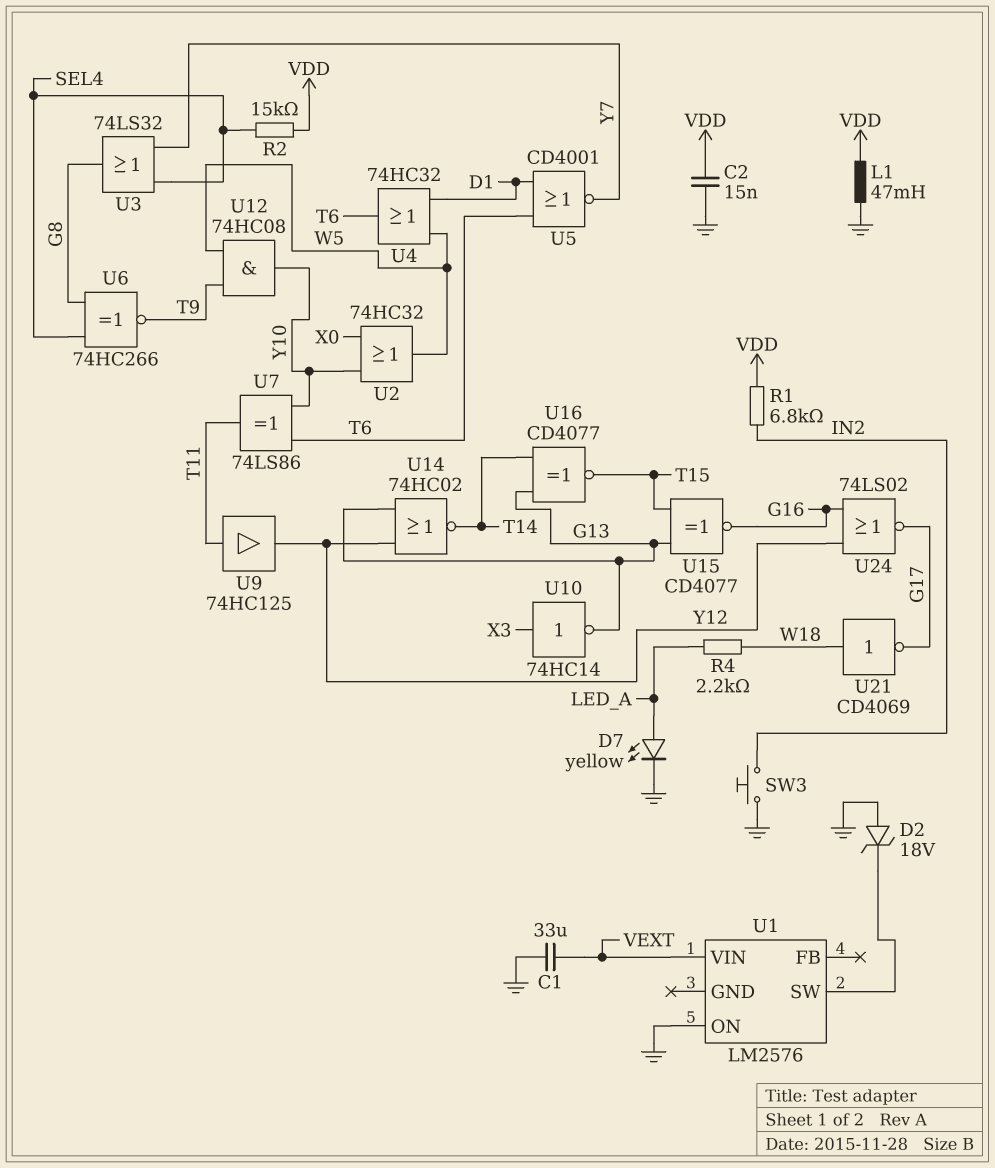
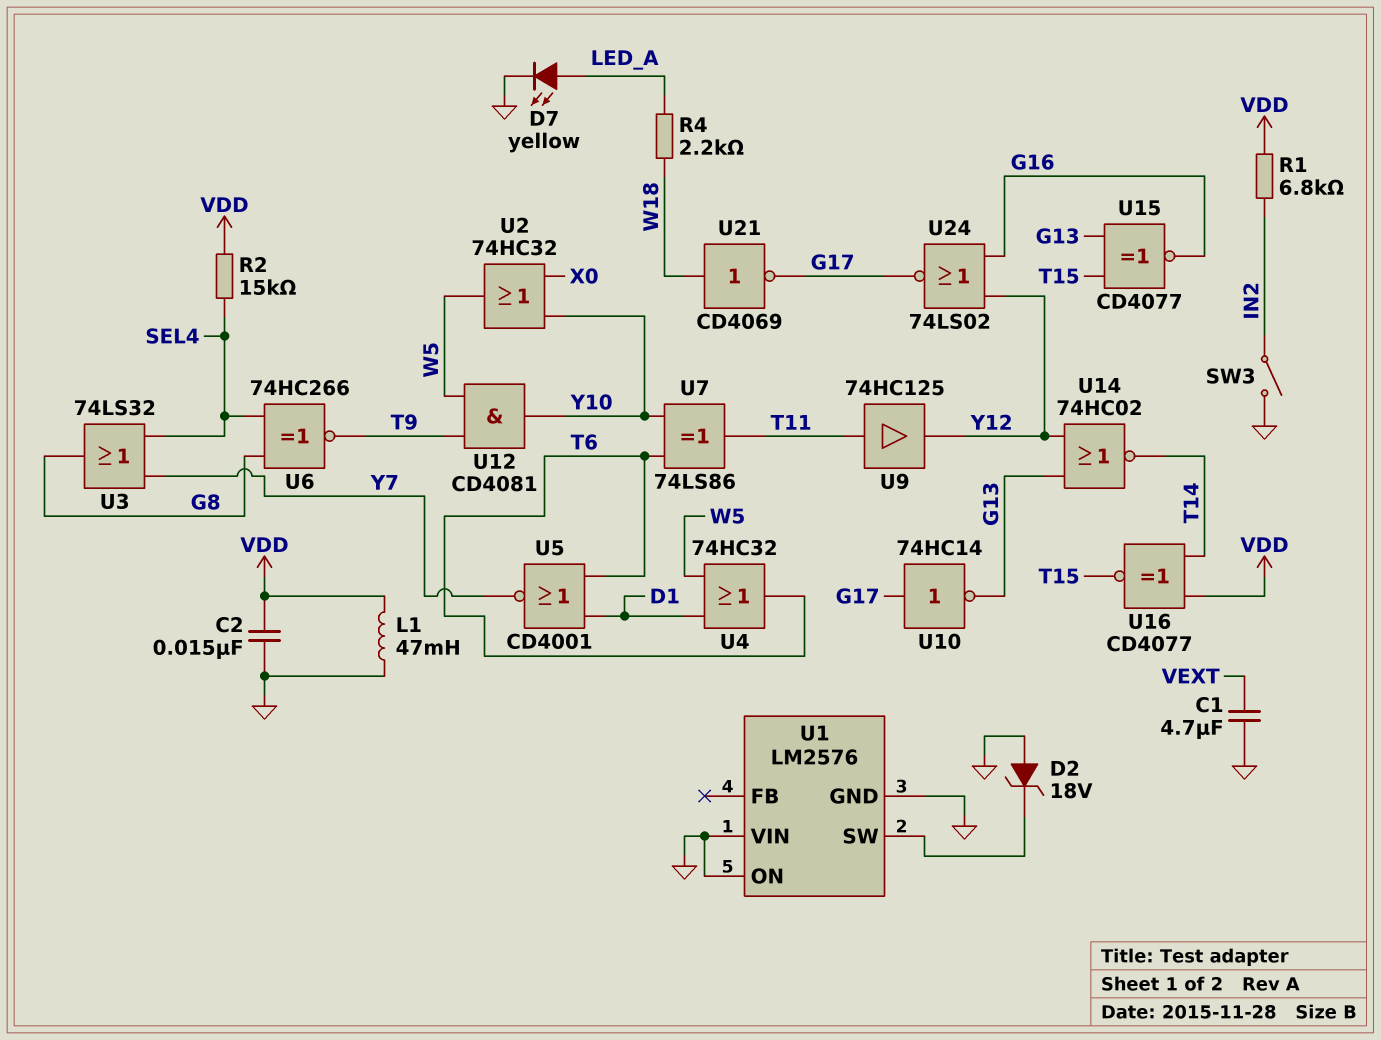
C1: 33uF (GND, VEXT) -> 4.7uF (GND, VEXT)
SW3: button (GND, IN2) -> switch (GND, IN2)
U1 pin GND: none -> GND
U1 pin VIN: VEXT -> GND
U10: NOT 74HC14 (in X3, out G13) -> NOT 74HC14 (in G17, out G13)
U12: AND 74HC08 (in T9, in W5, out Y10) -> AND CD4081 (in T9, in W5, out Y10)
U16: XNOR CD4077 (in G13, in T14, out T15) -> XNOR CD4077 (in T14, in VDD, out T15)

